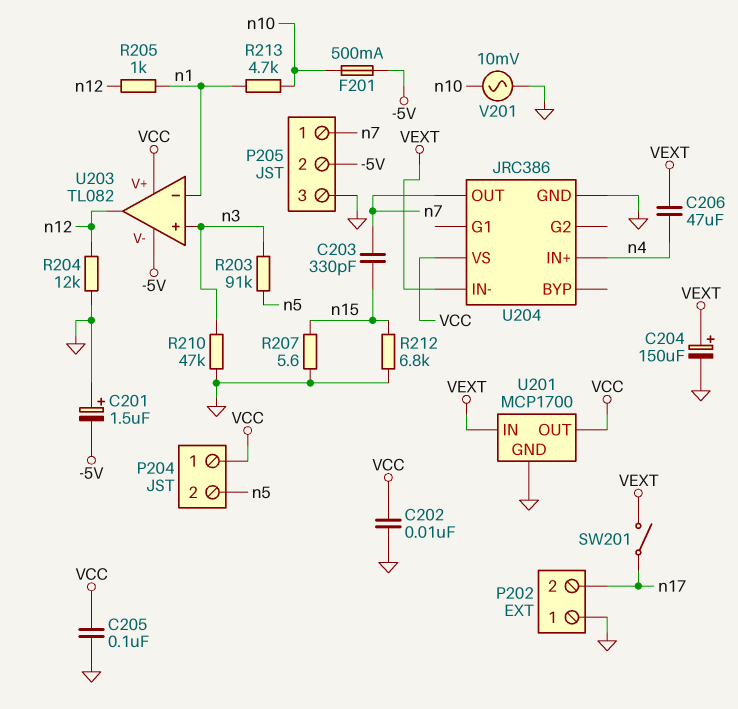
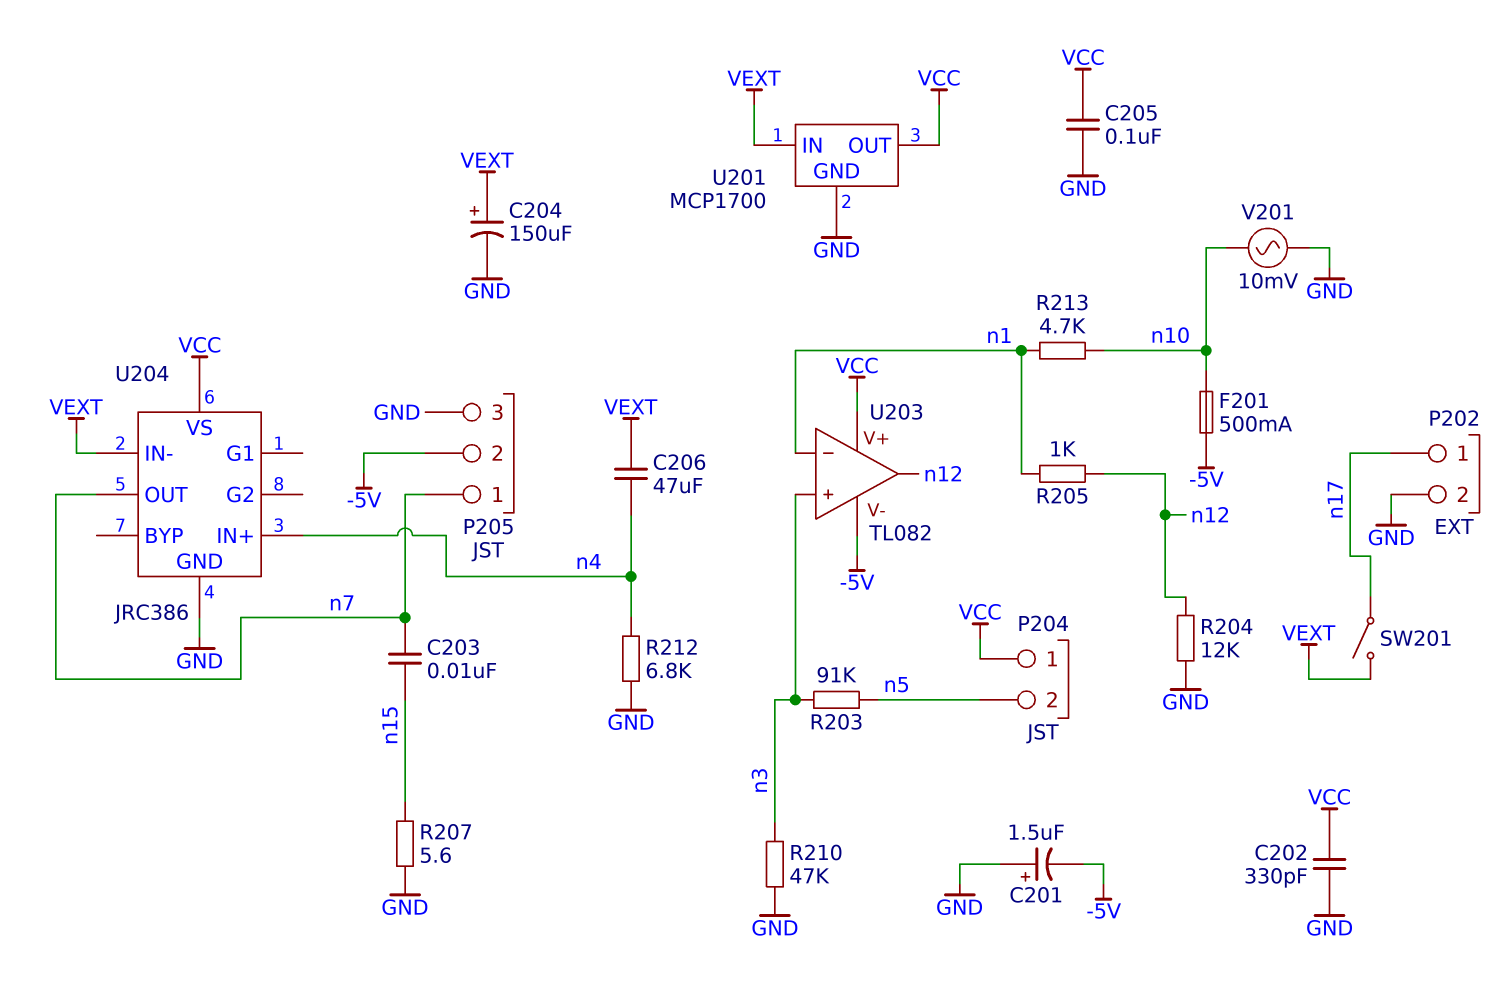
C202: 10nF (GND, VCC) -> 330pF (GND, VCC)
C203: 330pF (n7, n15) -> 10nF (n7, n15)
P202 pin 1: GND -> n17
P202 pin 2: n17 -> GND
R212: 6.8k (GND, n15) -> 6.8k (GND, n4)

